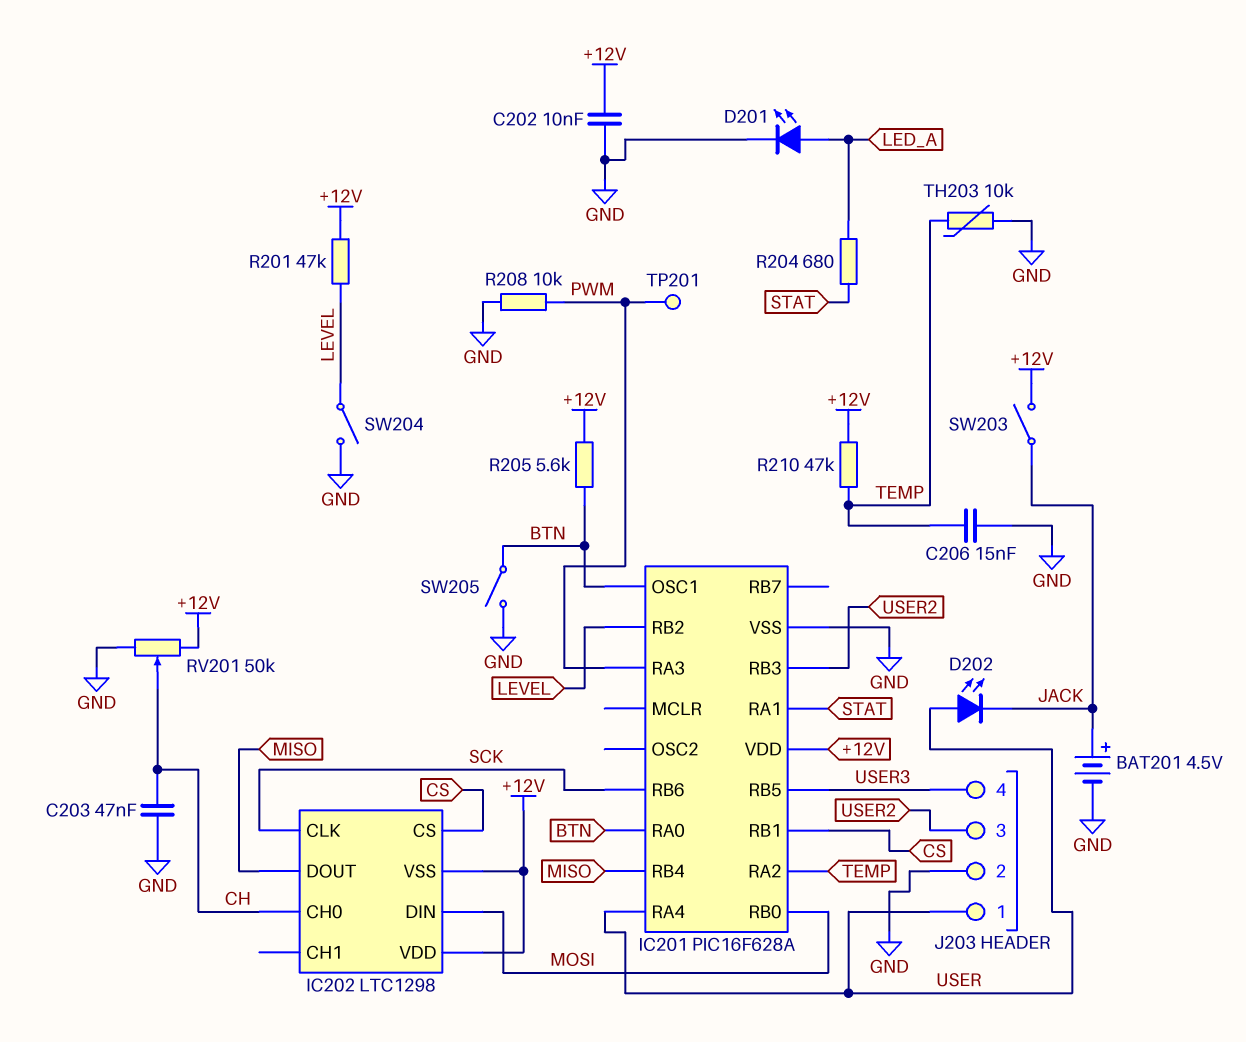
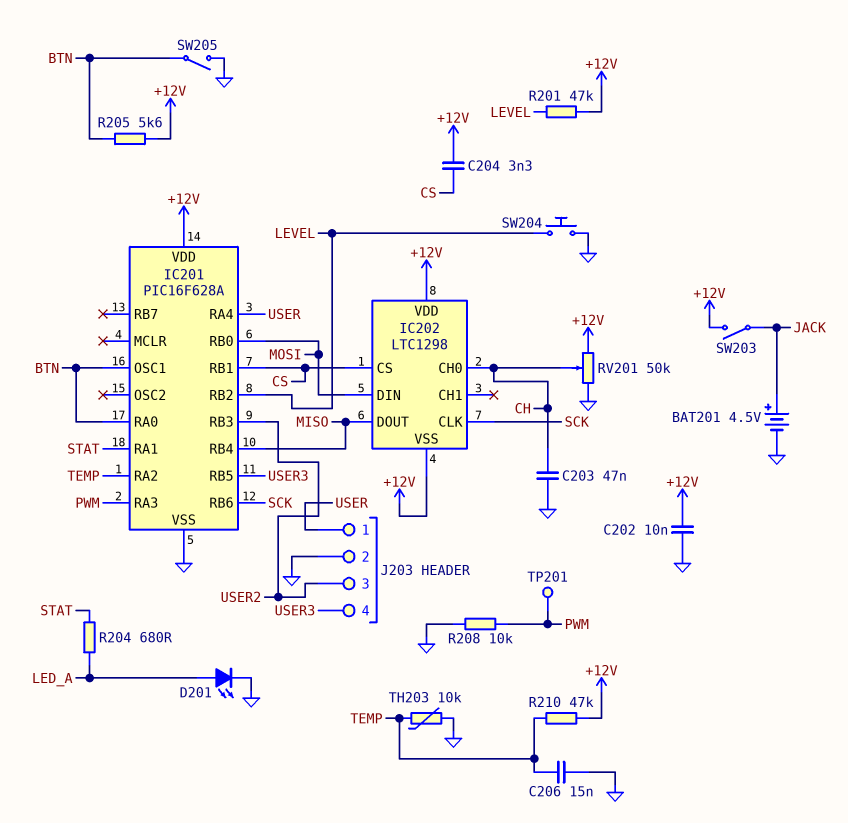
C204: none -> 3.3nF (+12V, CS)
D202: LED (A USER, K JACK) -> none
SW204: switch (GND, LEVEL) -> button (GND, LEVEL)

